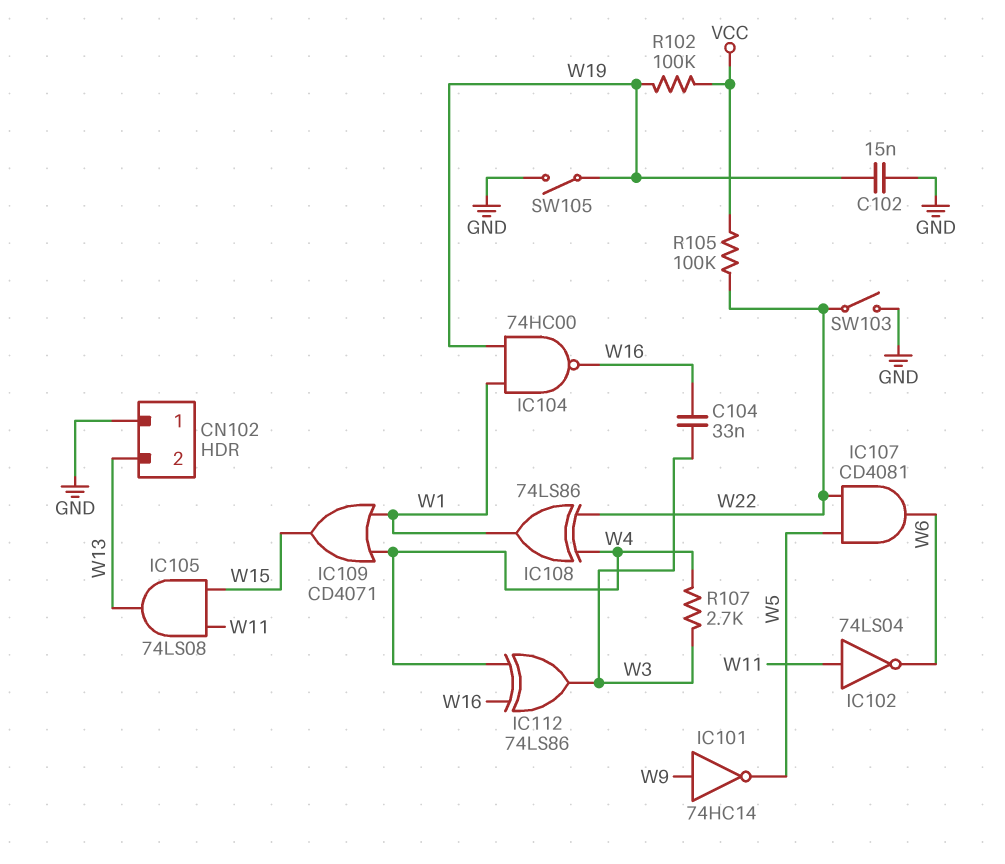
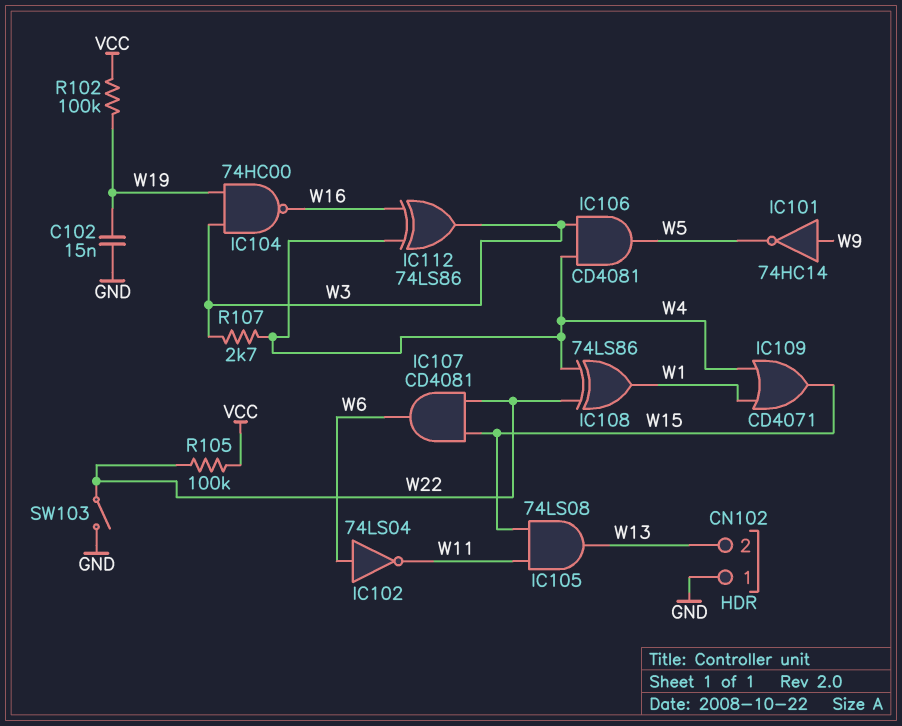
C104: 33nF (W3, W16) -> none
IC102: NOT 74LS04 (in W11, out W6) -> NOT 74LS04 (in W6, out W11)
IC104: NAND 74HC00 (in W1, in W19, out W16) -> NAND 74HC00 (in W3, in W19, out W16)
IC106: none -> AND CD4081 (in W3, in W4, out W5)
IC107: AND CD4081 (in W5, in W22, out W6) -> AND CD4081 (in W15, in W22, out W6)
SW105: switch (GND, W19) -> none

